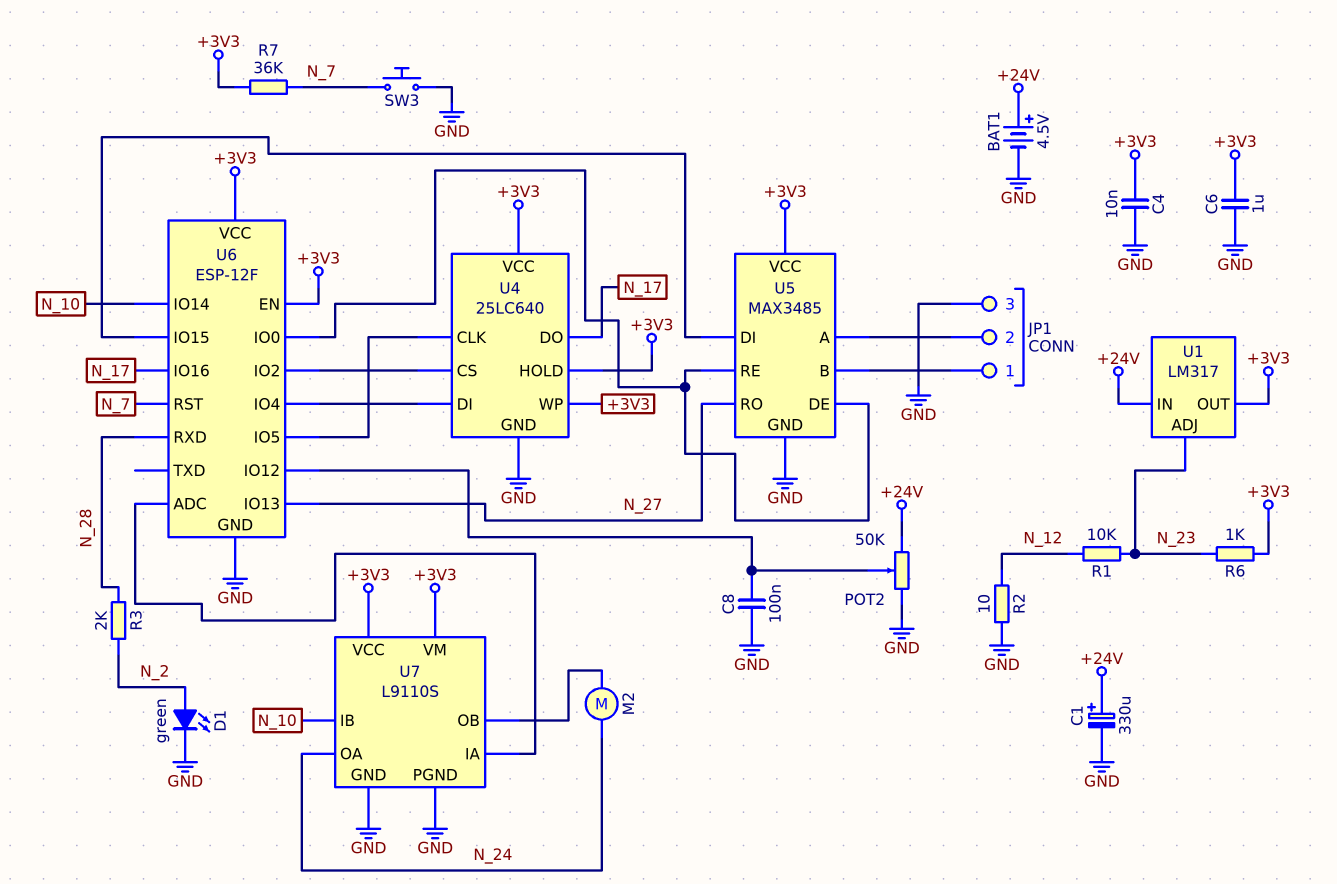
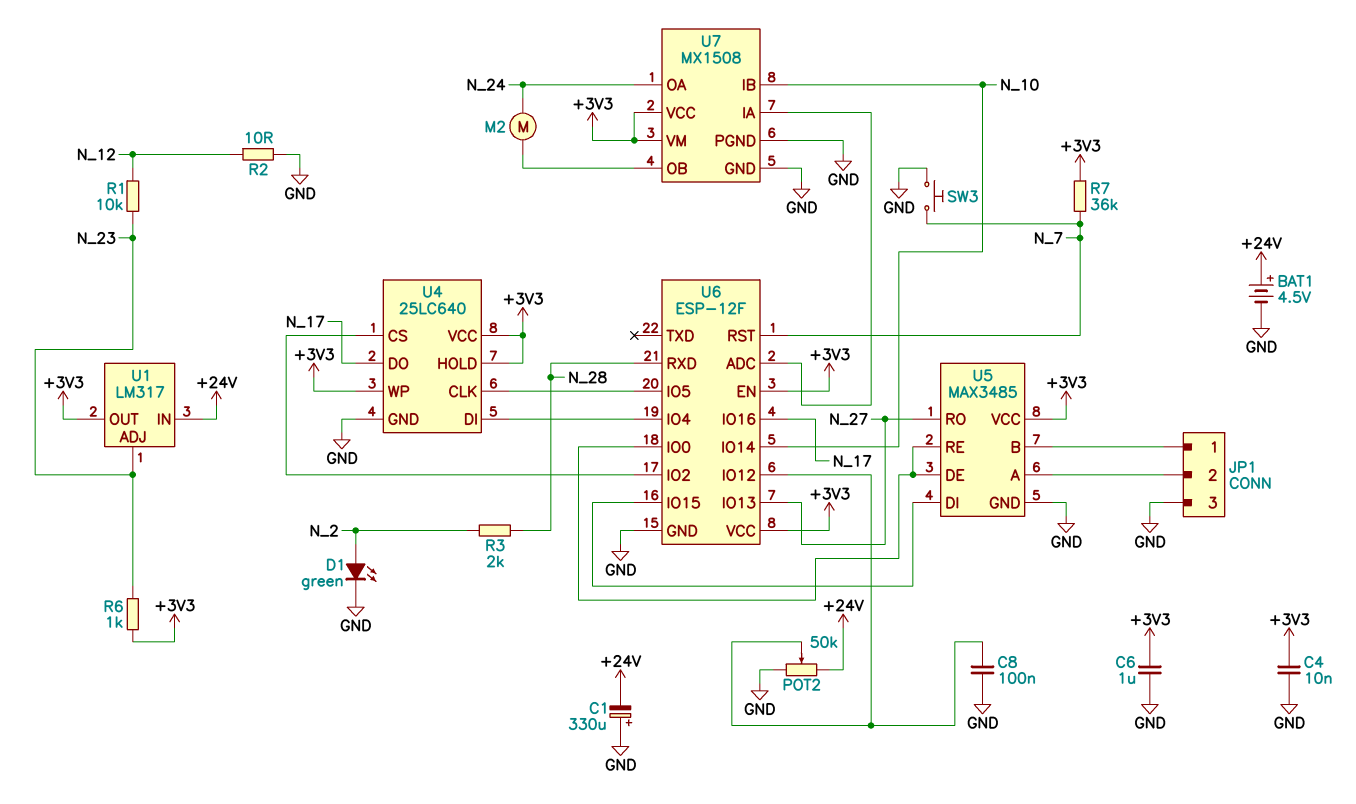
C1: 330uF (plus +24V, minus GND) -> 330uF (plus GND, minus +24V)
U7: L9110S -> MX1508

